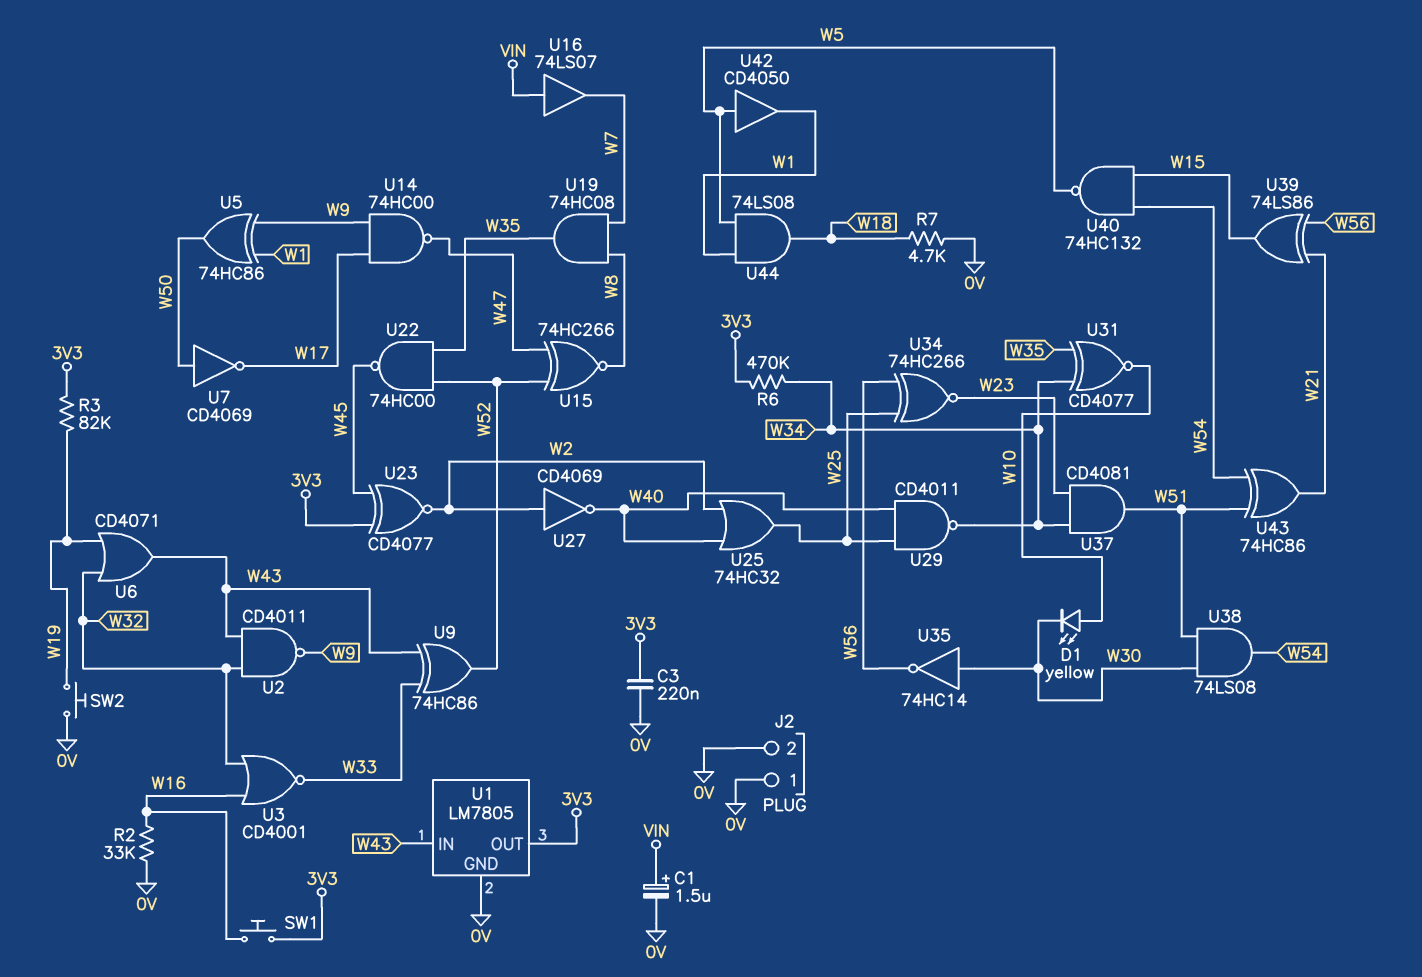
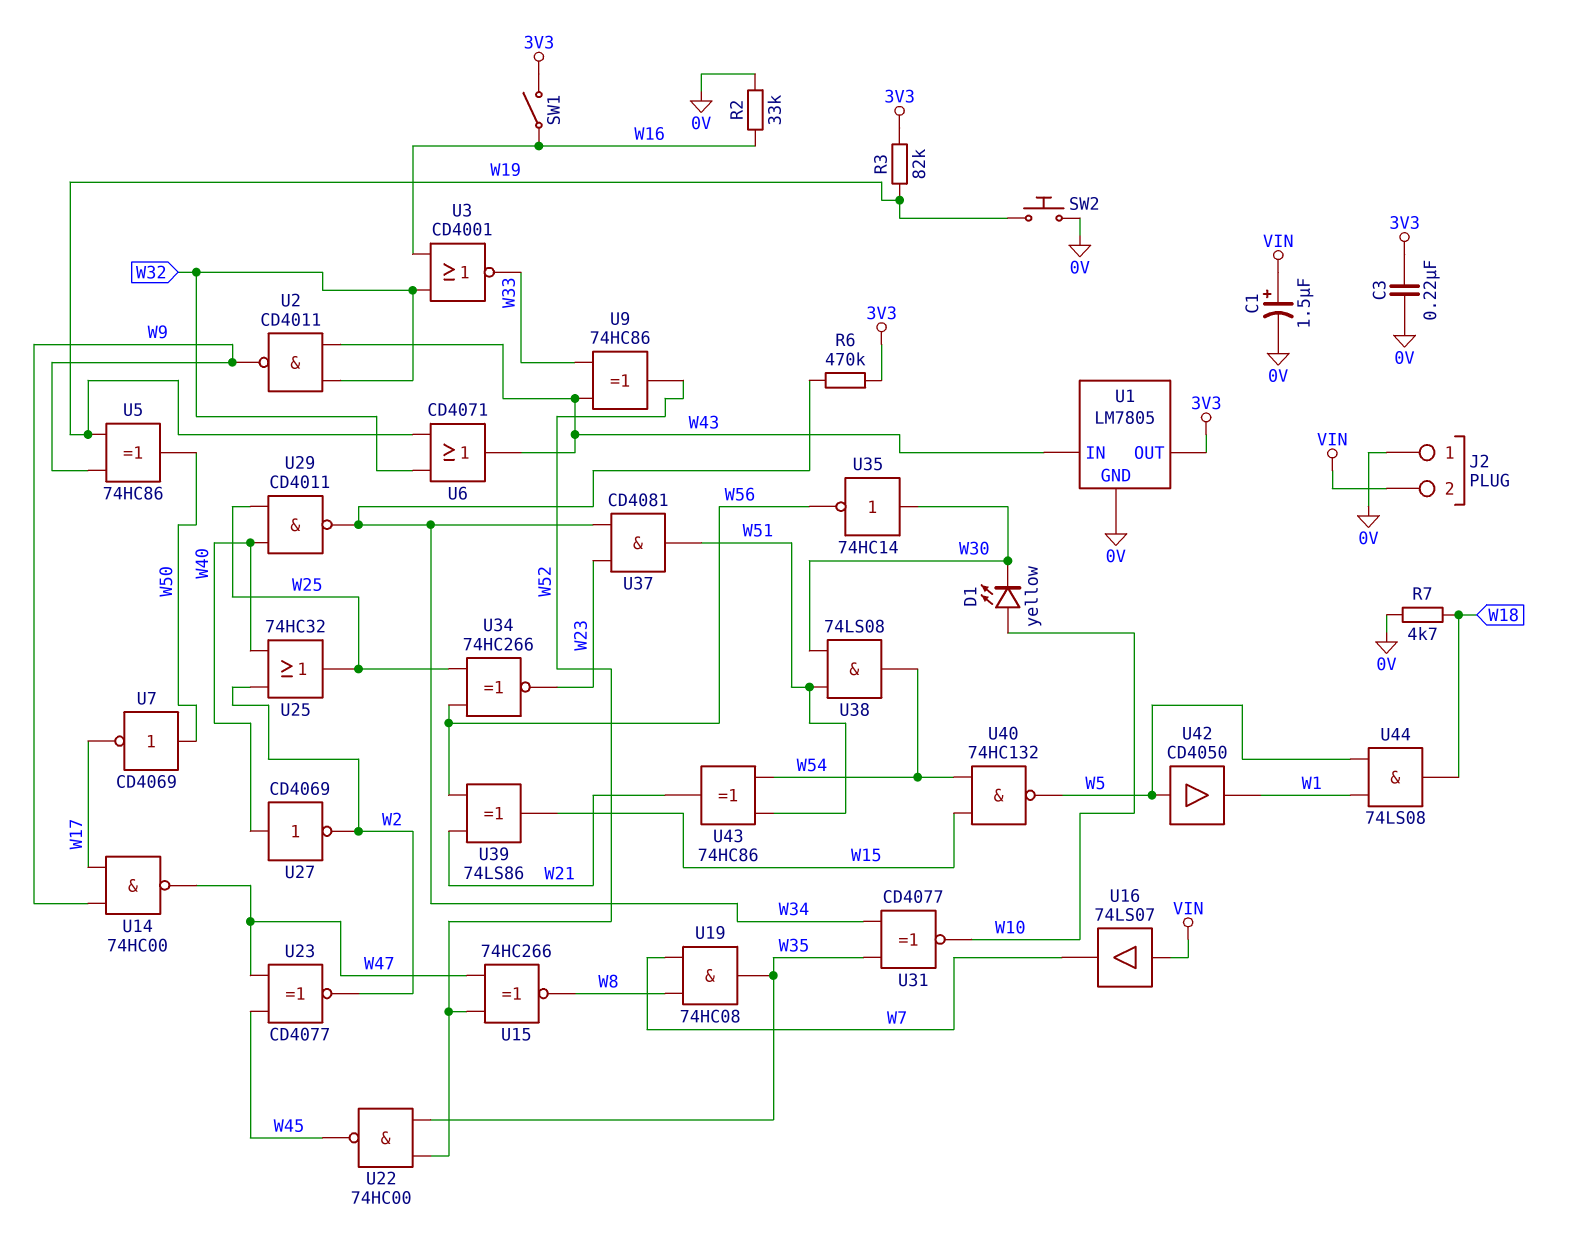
J2 pin 2: 0V -> VIN
SW1: button (3V3, W16) -> switch (3V3, W16)
U5: XOR 74HC86 (in W1, in W9, out W50) -> XOR 74HC86 (in W9, in W19, out W50)
U23: XNOR CD4077 (in 3V3, in W45, out W2) -> XNOR CD4077 (in W45, in W47, out W2)
U27: NOT CD4069 (in W2, out W40) -> NOT CD4069 (in W40, out W2)

